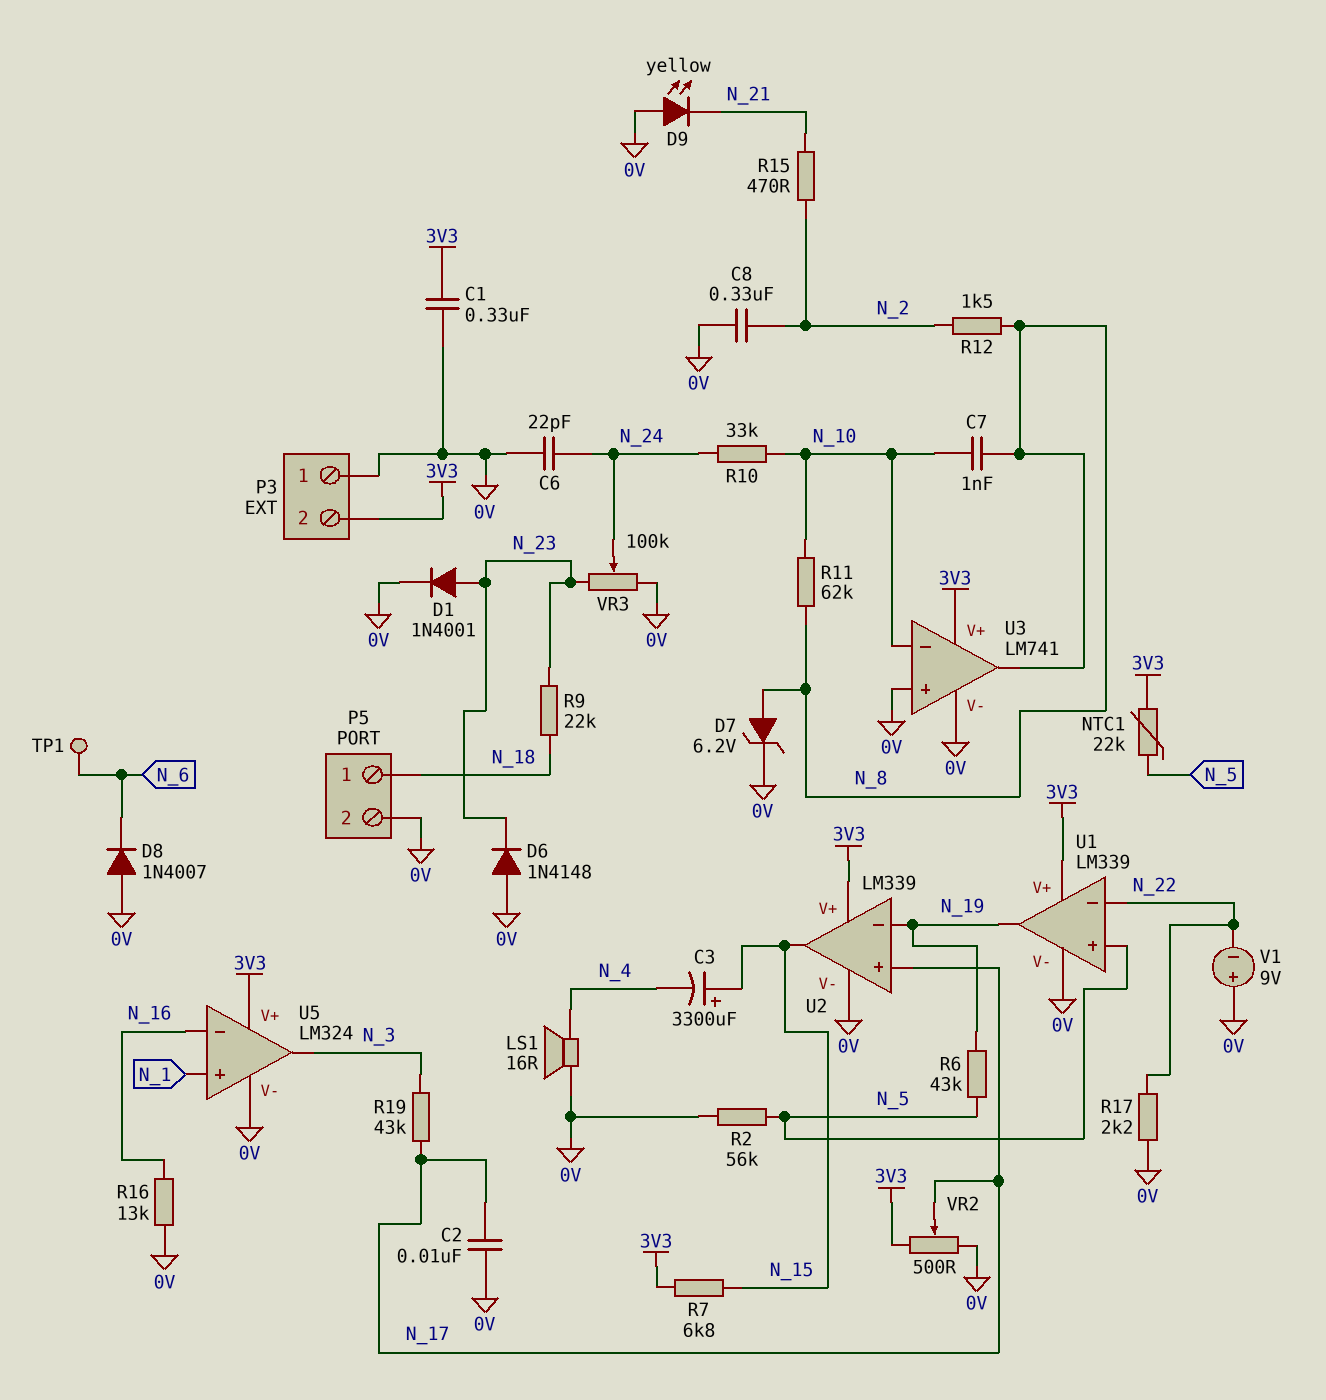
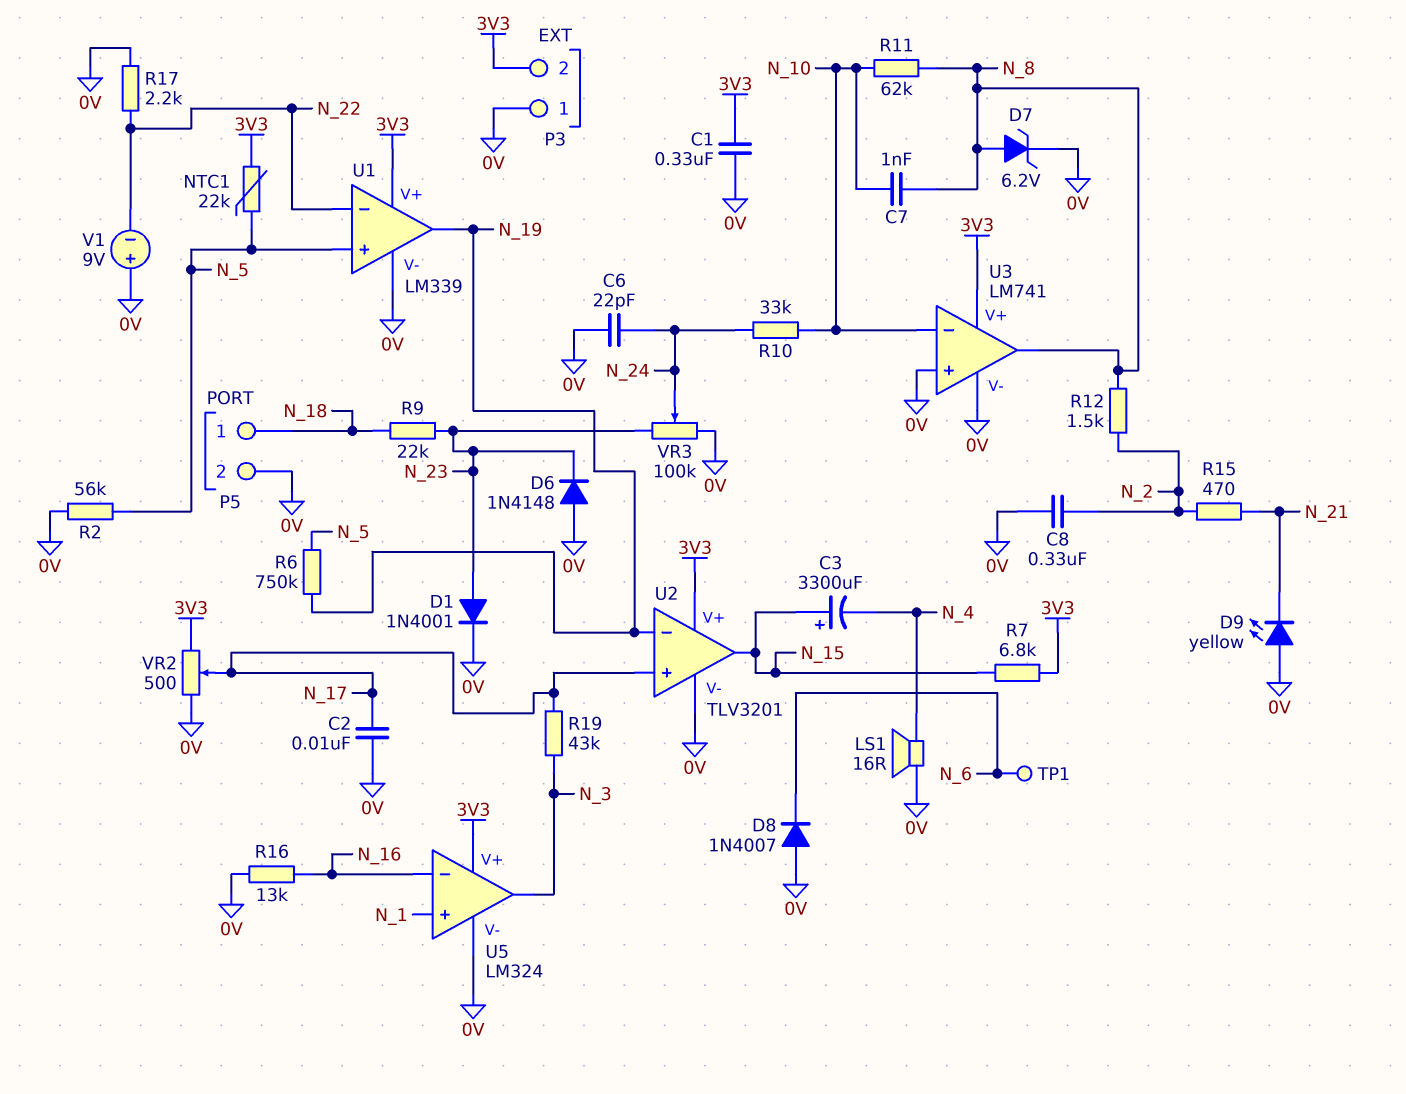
R6: 43k (N_5, N_19) -> 750k (N_5, N_19)
U2: LM339 -> TLV3201

